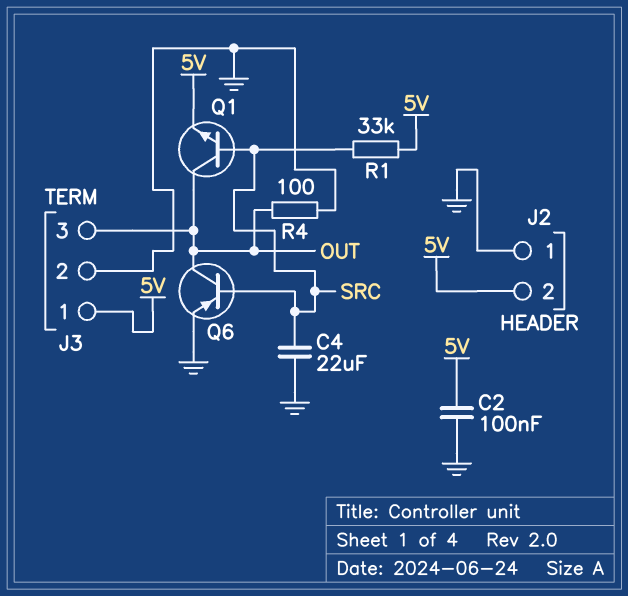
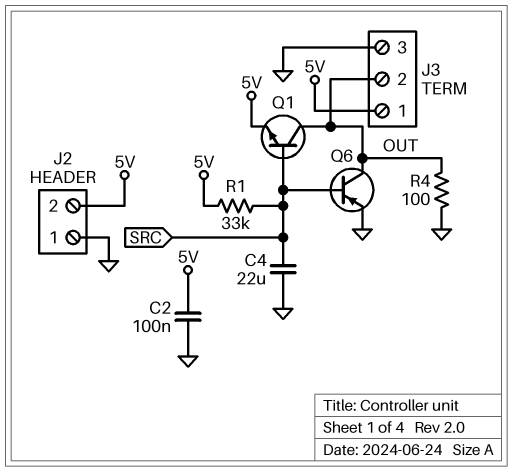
J3 pin 2: GND -> OUT
J3 pin 3: OUT -> GND

